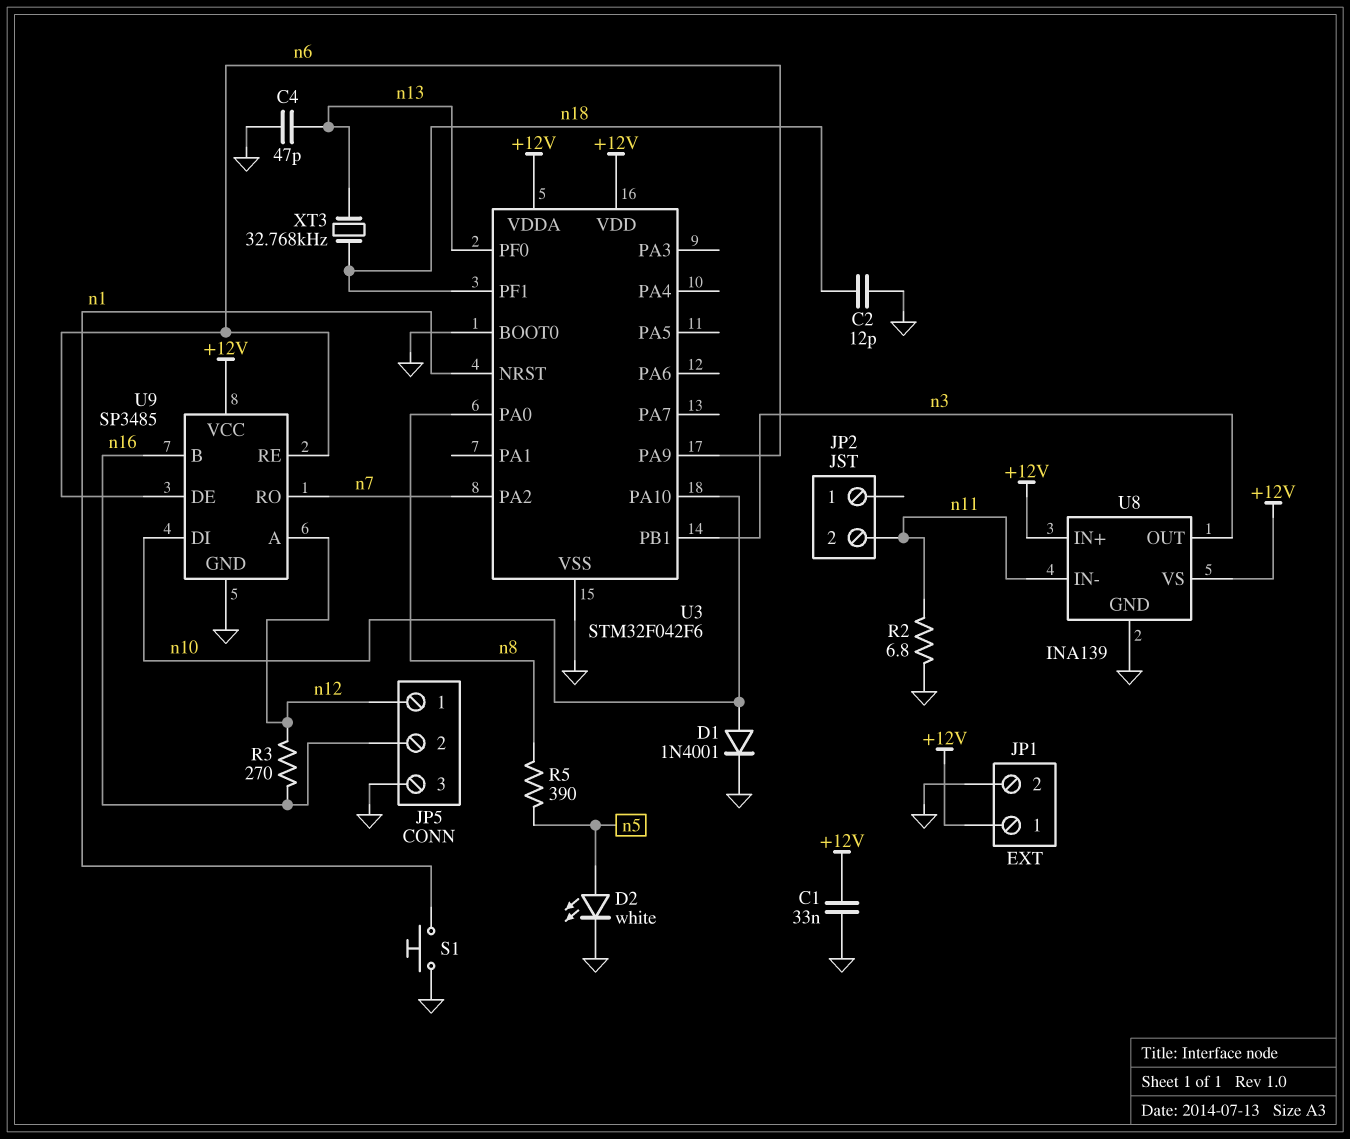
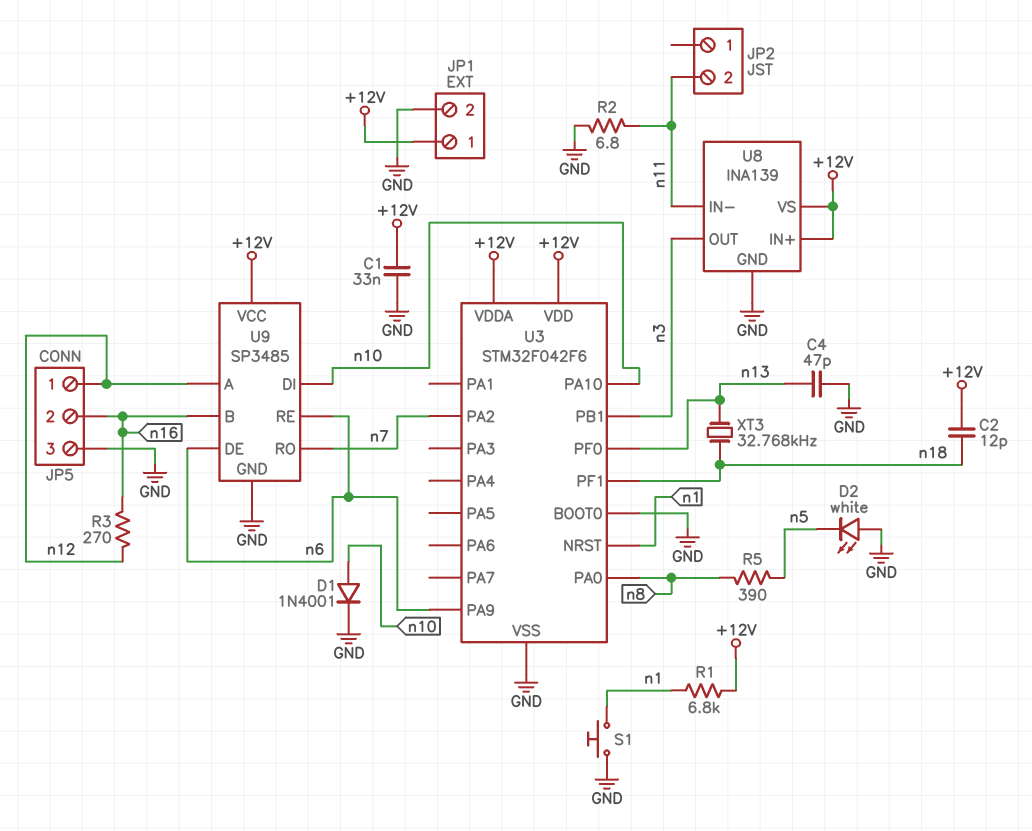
C2: 12pF (GND, n18) -> 12pF (+12V, n18)
D2: LED white (A n5, K GND) -> LED white (A GND, K n5)
R1: none -> 6.8k (+12V, n1)

